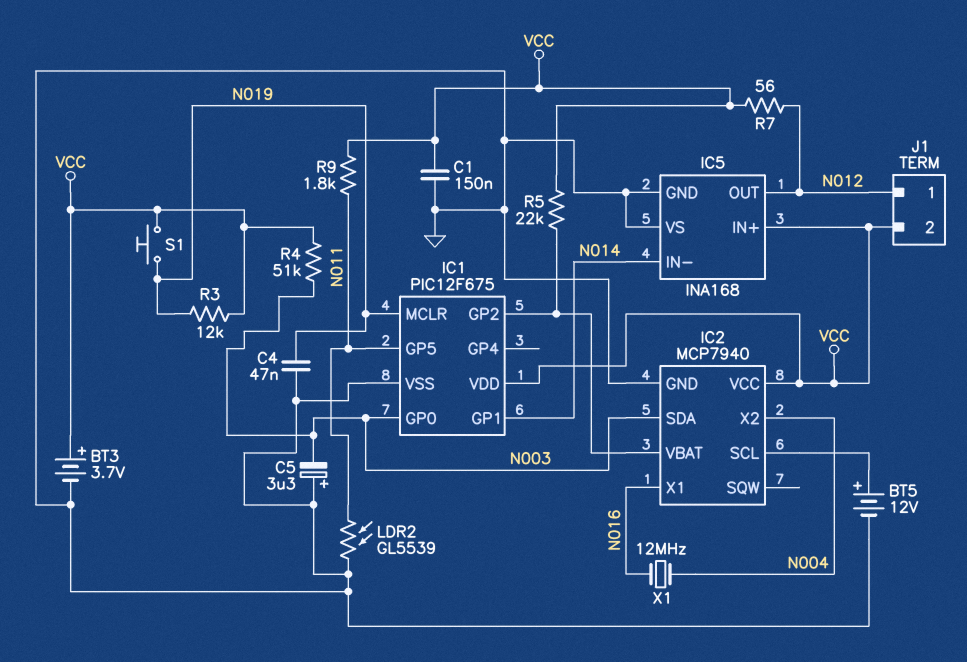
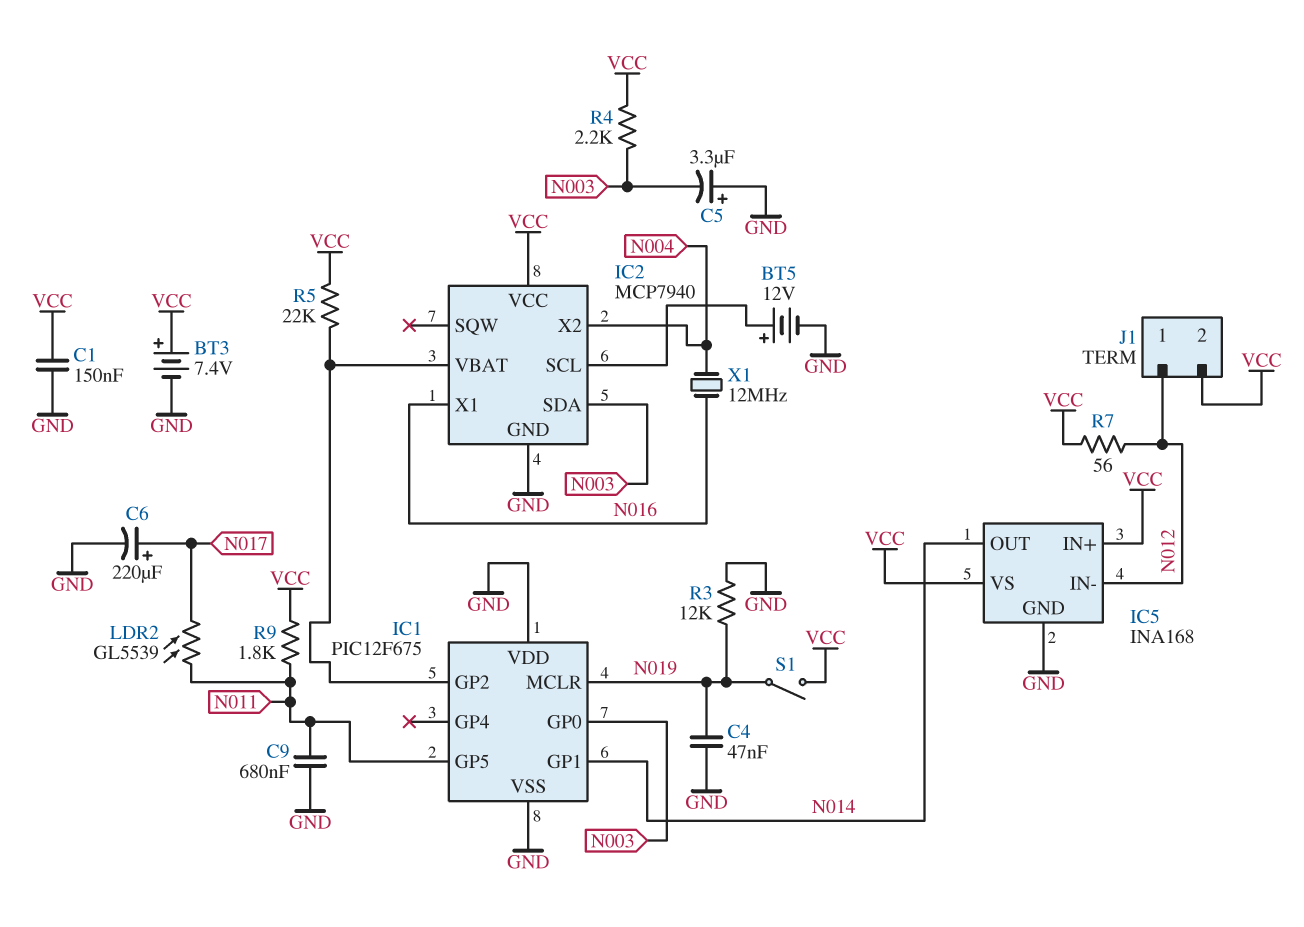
BT3: 3.7V (plus VCC, minus GND) -> 7.4V (plus VCC, minus GND)
C6: none -> 220uF (plus N017, minus GND)
C9: none -> 680nF (GND, N011)
IC1 pin VDD: VCC -> GND
IC5 pin IN-: N014 -> N012
IC5 pin OUT: N012 -> N014
IC5 pin VS: GND -> VCC
LDR2: GL5539 (GND, N011) -> GL5539 (N011, N017)
R3: 12k (N019, VCC) -> 12k (GND, N019)
R4: 51k (N003, VCC) -> 2.2k (N003, VCC)
S1: button (N019, VCC) -> switch (N019, VCC)

